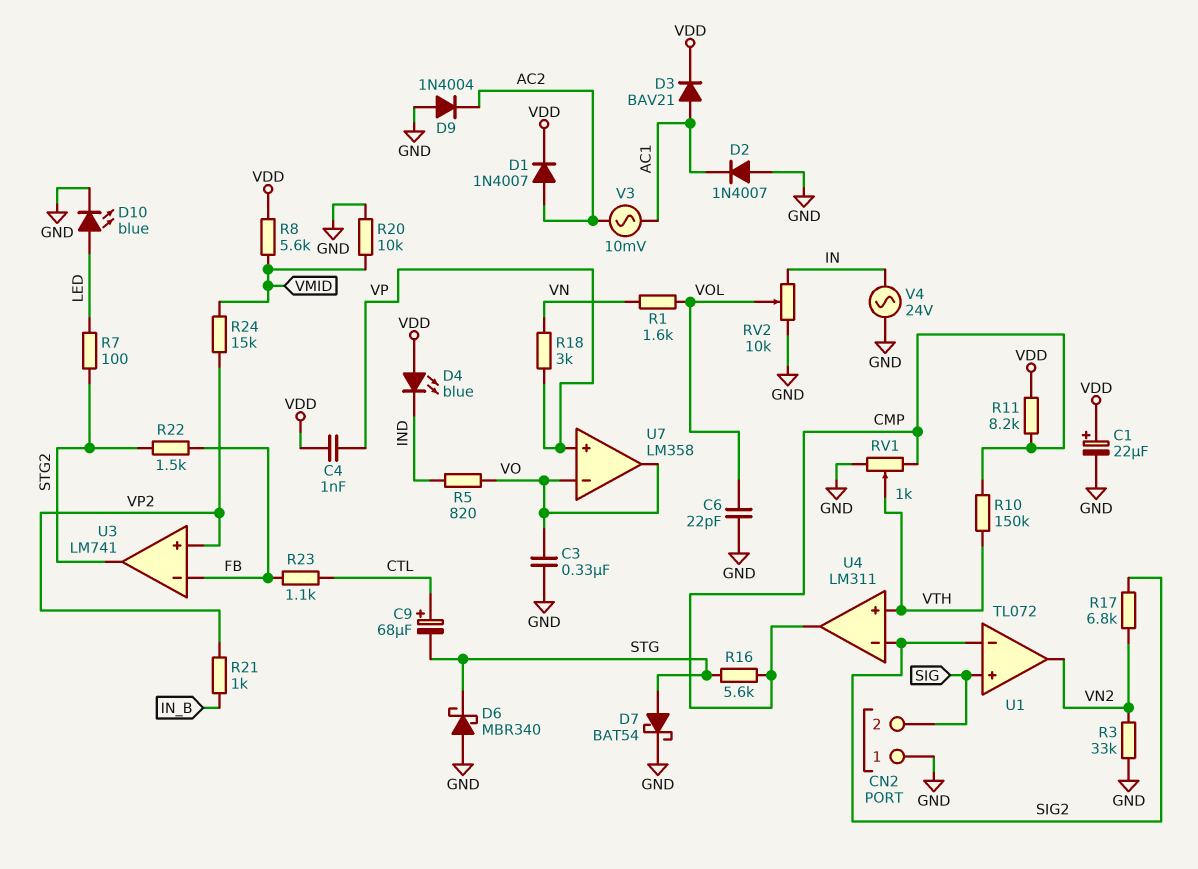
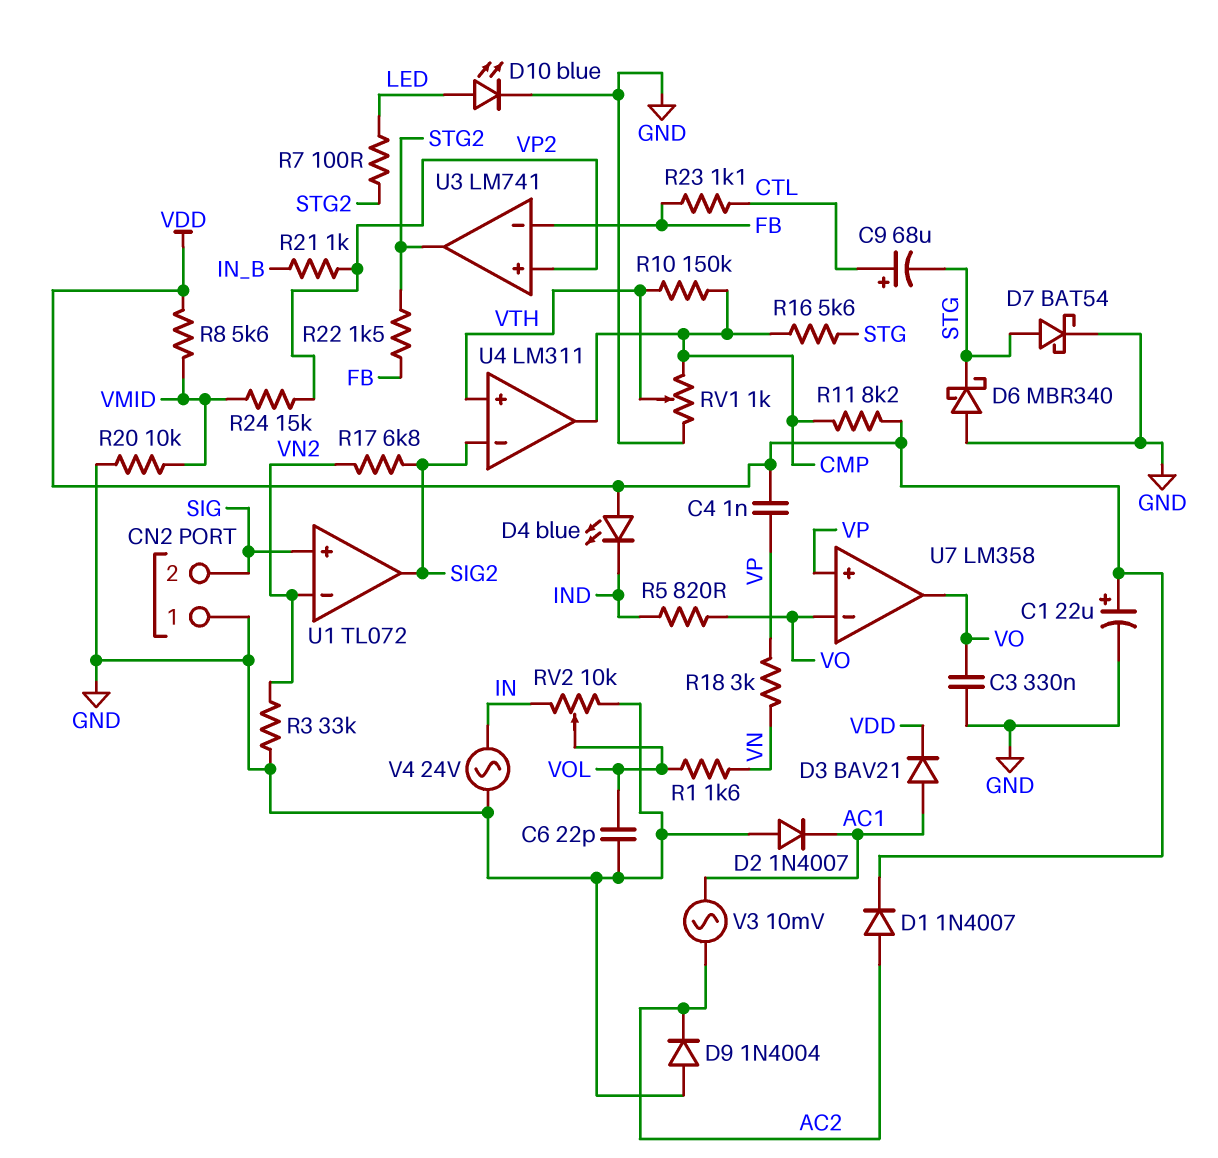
U1 pin in-: SIG2 -> VN2
U1 pin out: VN2 -> SIG2

